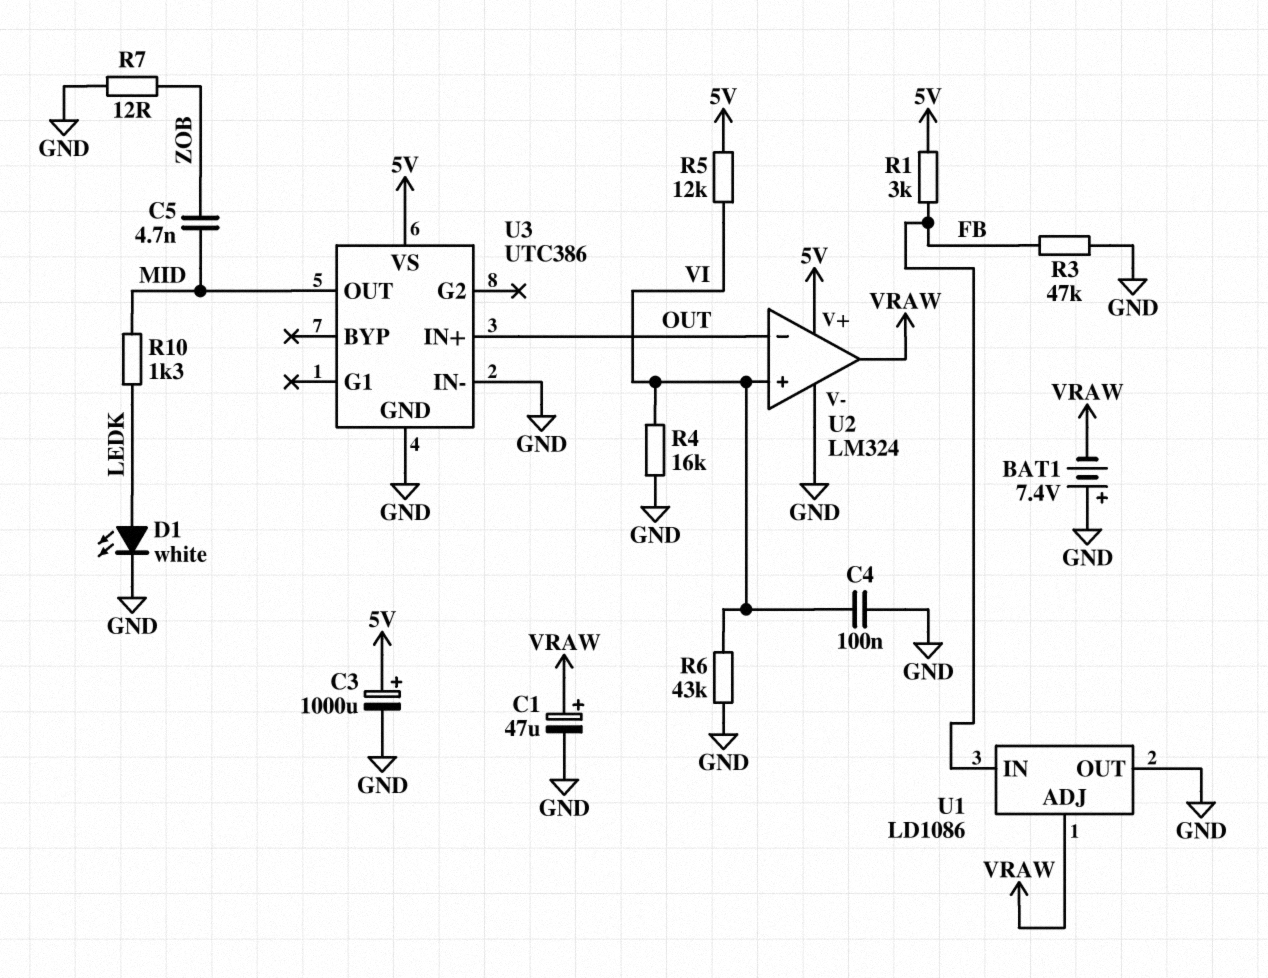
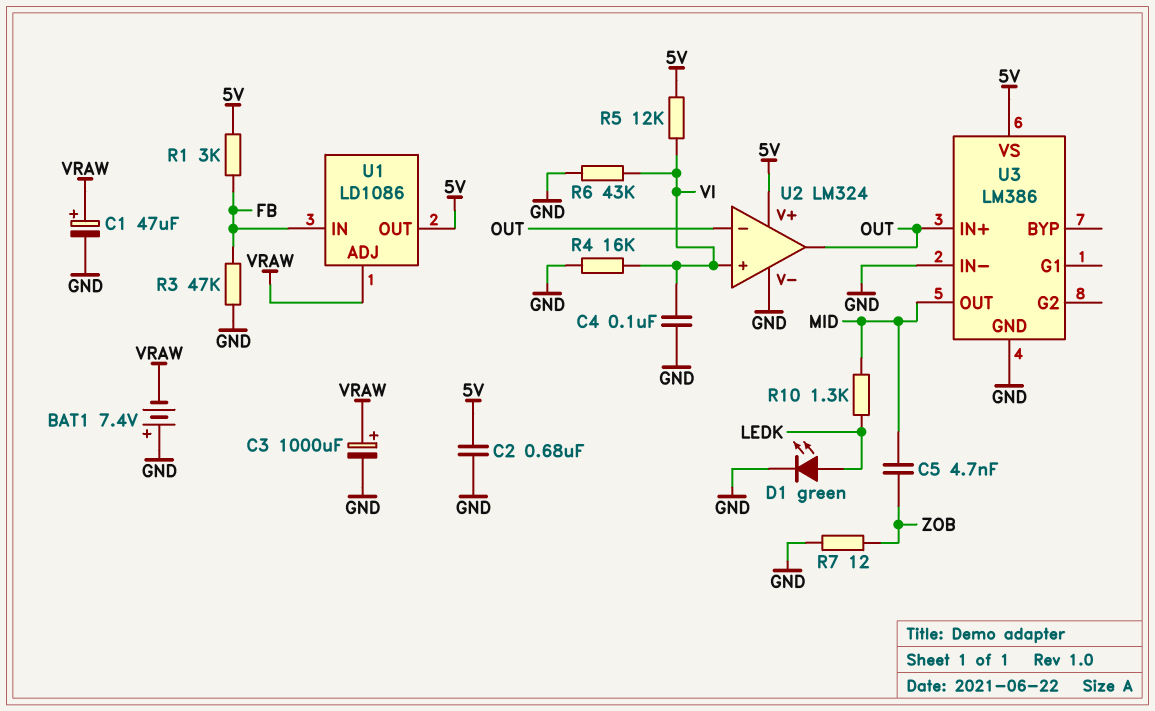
C2: none -> 680nF (5V, GND)
C3: 1000uF (plus 5V, minus GND) -> 1000uF (plus VRAW, minus GND)
D1: LED white (A LEDK, K GND) -> LED green (A LEDK, K GND)
U1 pin OUT: GND -> 5V
U2 pin out: VRAW -> OUT
U3: UTC386 -> LM386

